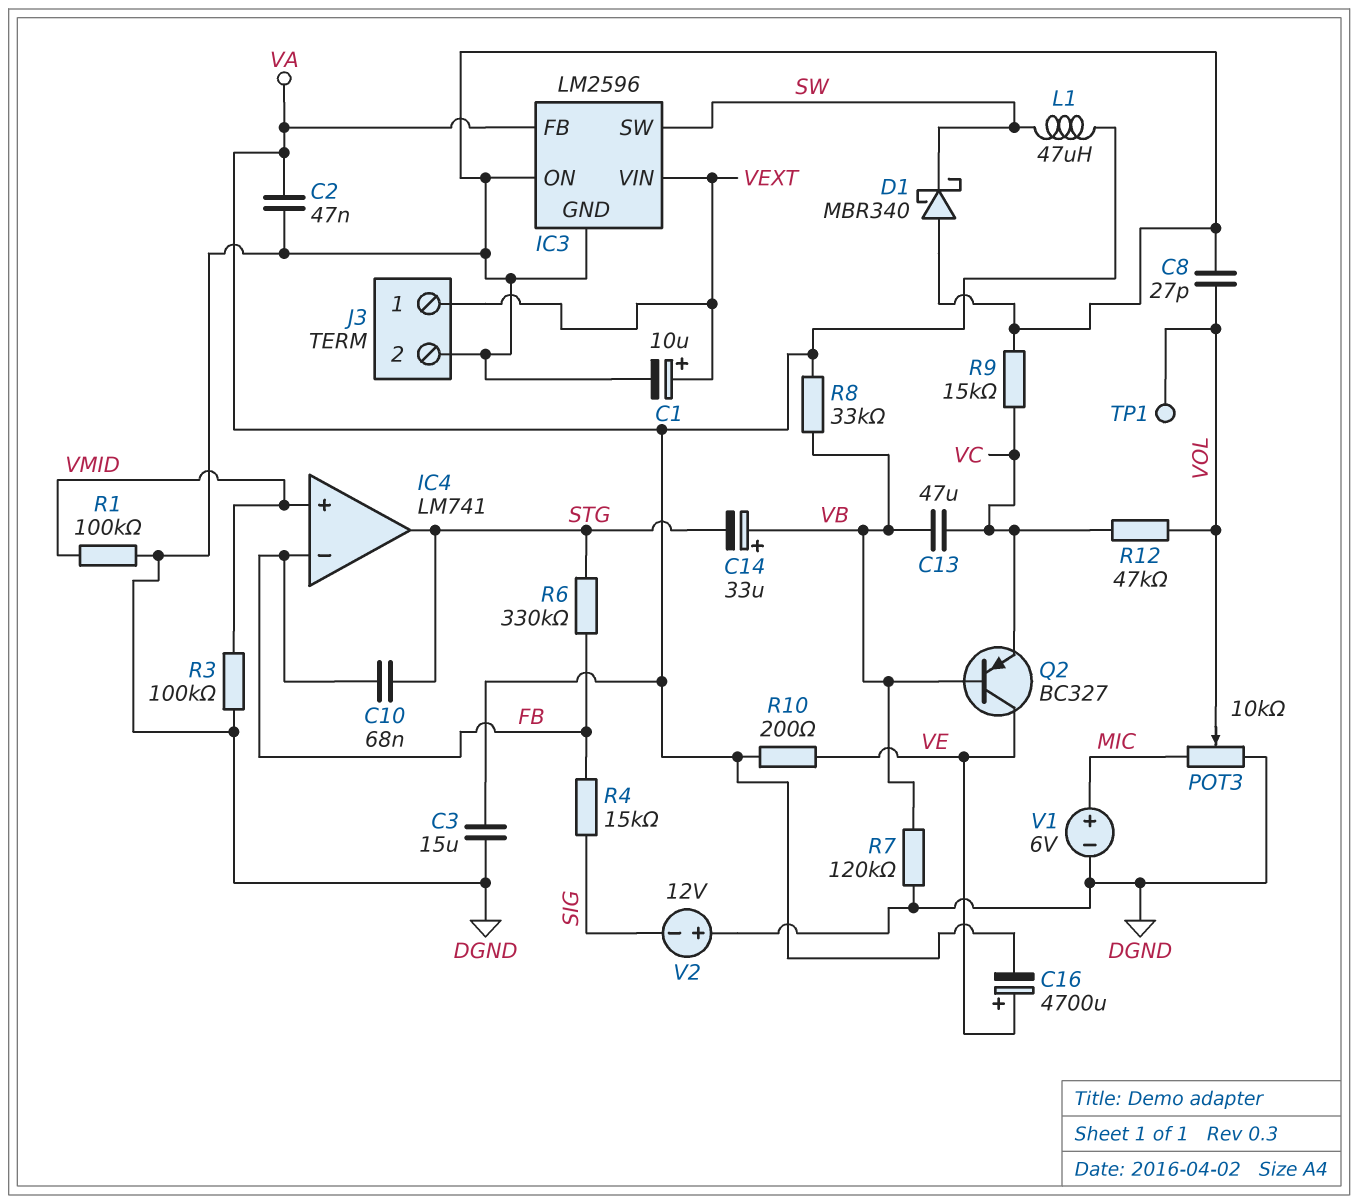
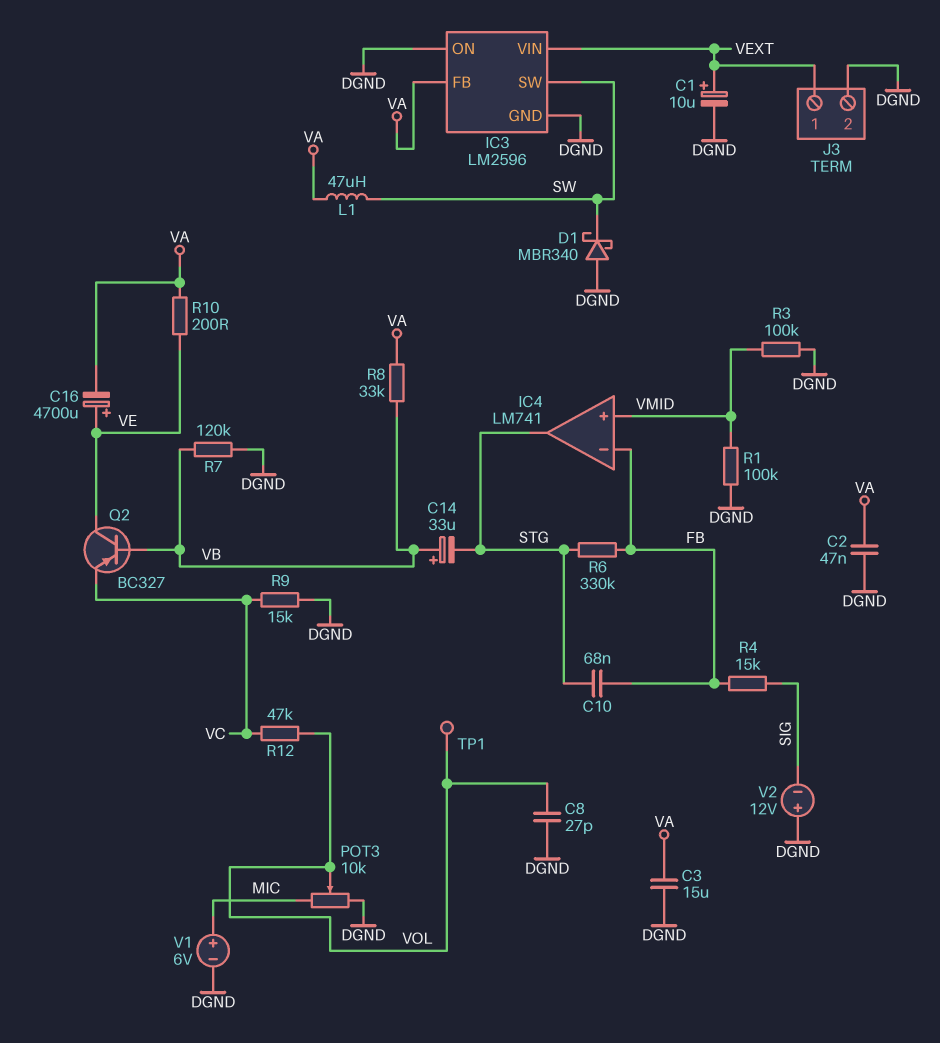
C13: 47uF (VB, VC) -> none

